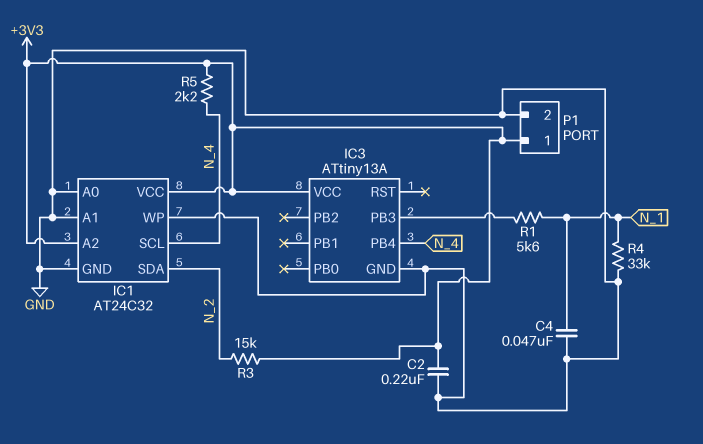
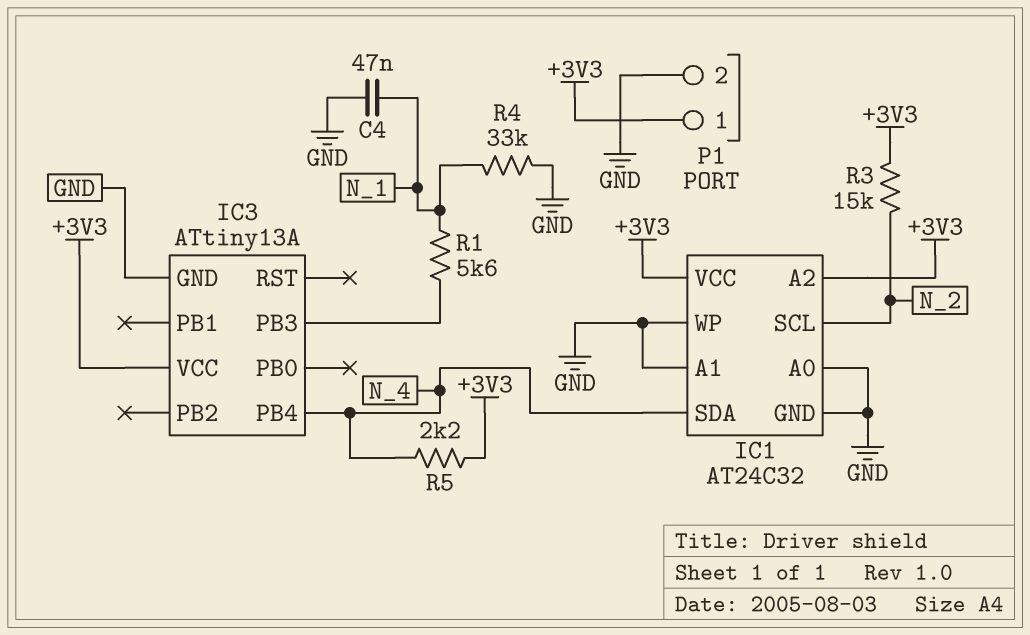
C2: 220nF (+3V3, GND) -> none
IC1 pin SCL: N_4 -> N_2
IC1 pin SDA: N_2 -> N_4

